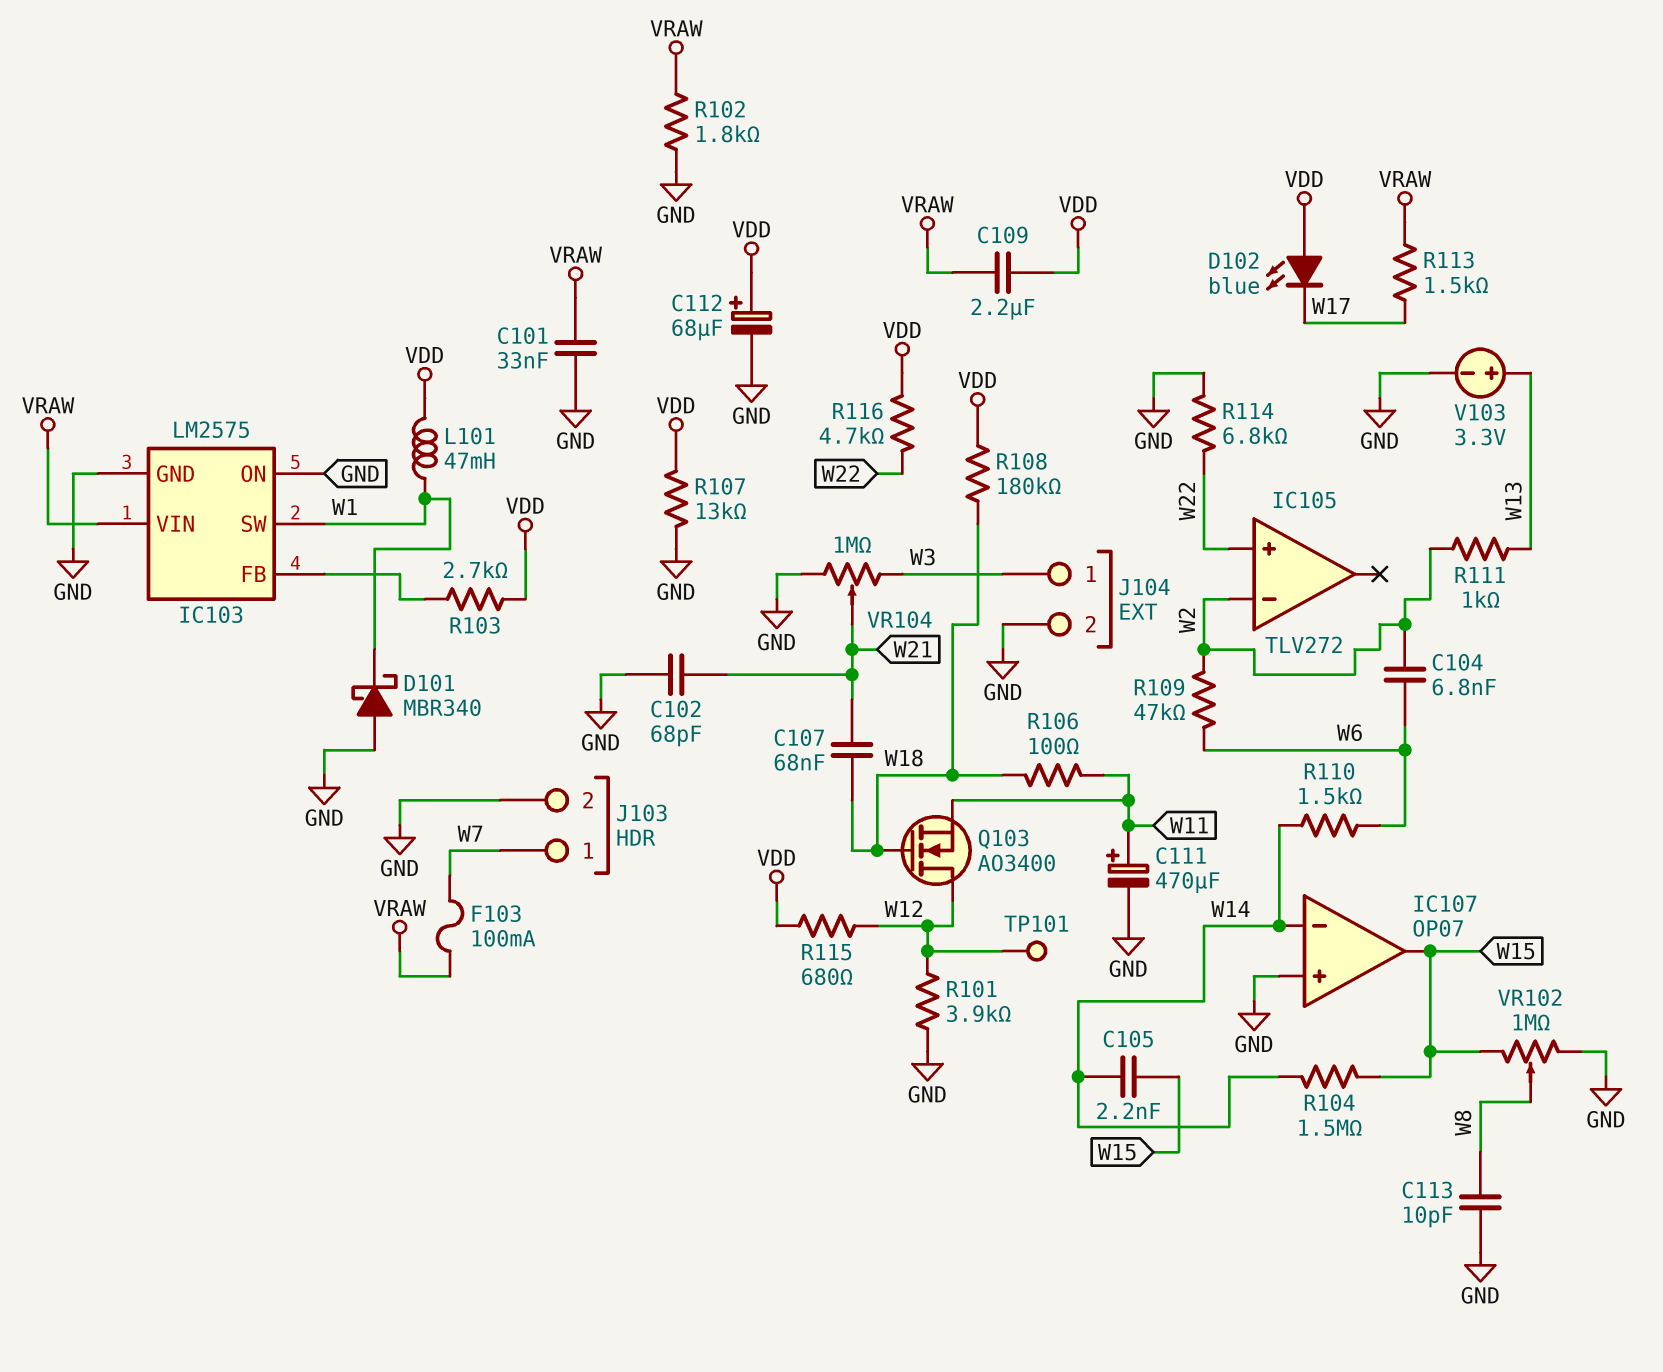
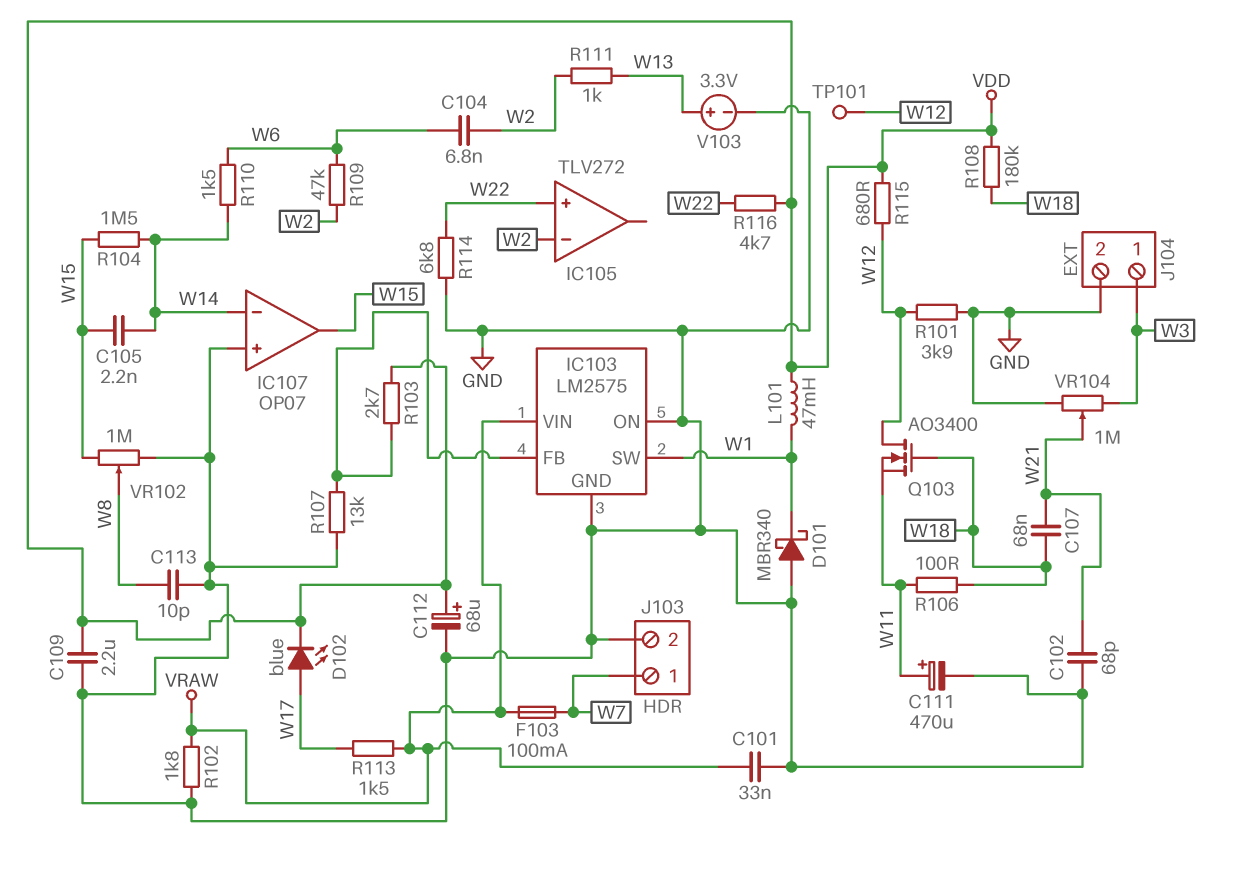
C109: 2.2uF (VDD, VRAW) -> 2.2uF (GND, VDD)
D102: LED blue (A VDD, K W17) -> LED blue (A W17, K VDD)
R107: 13k (GND, VDD) -> 13k (GND, IC103/FB)

